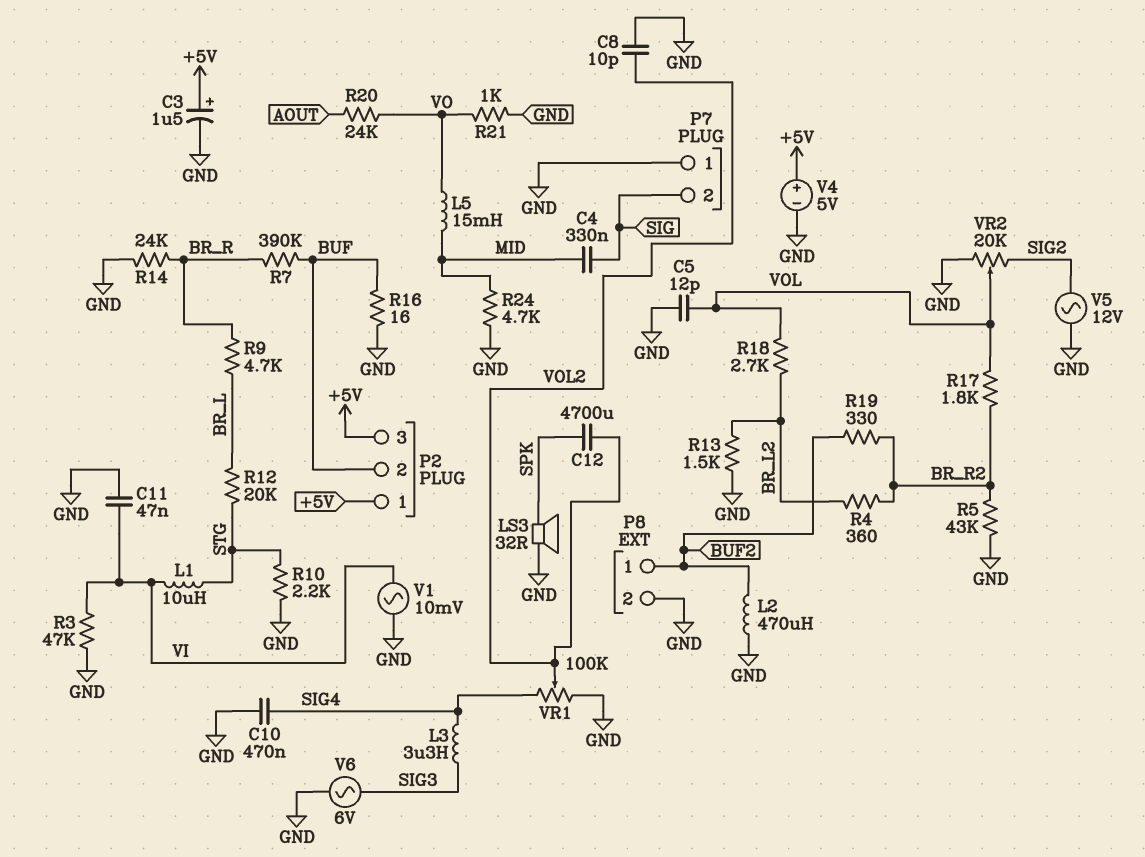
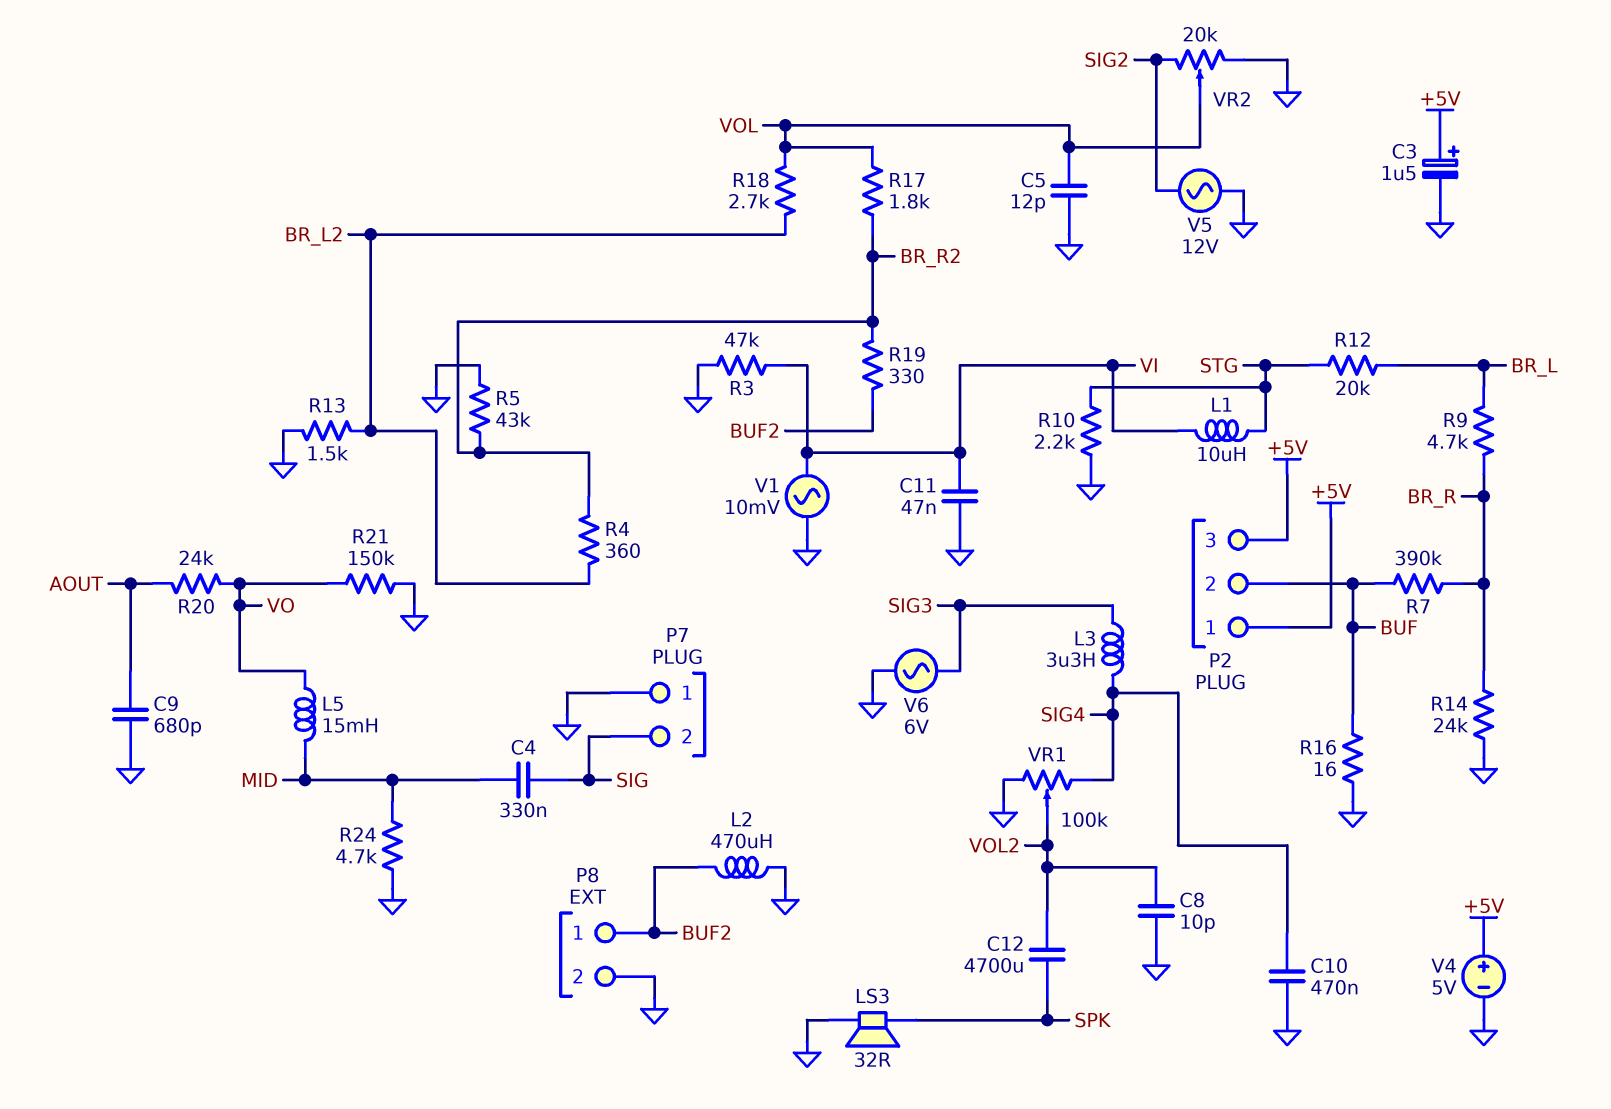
C9: none -> 680pF (AOUT, GND)
R21: 1k (GND, VO) -> 150k (GND, VO)

